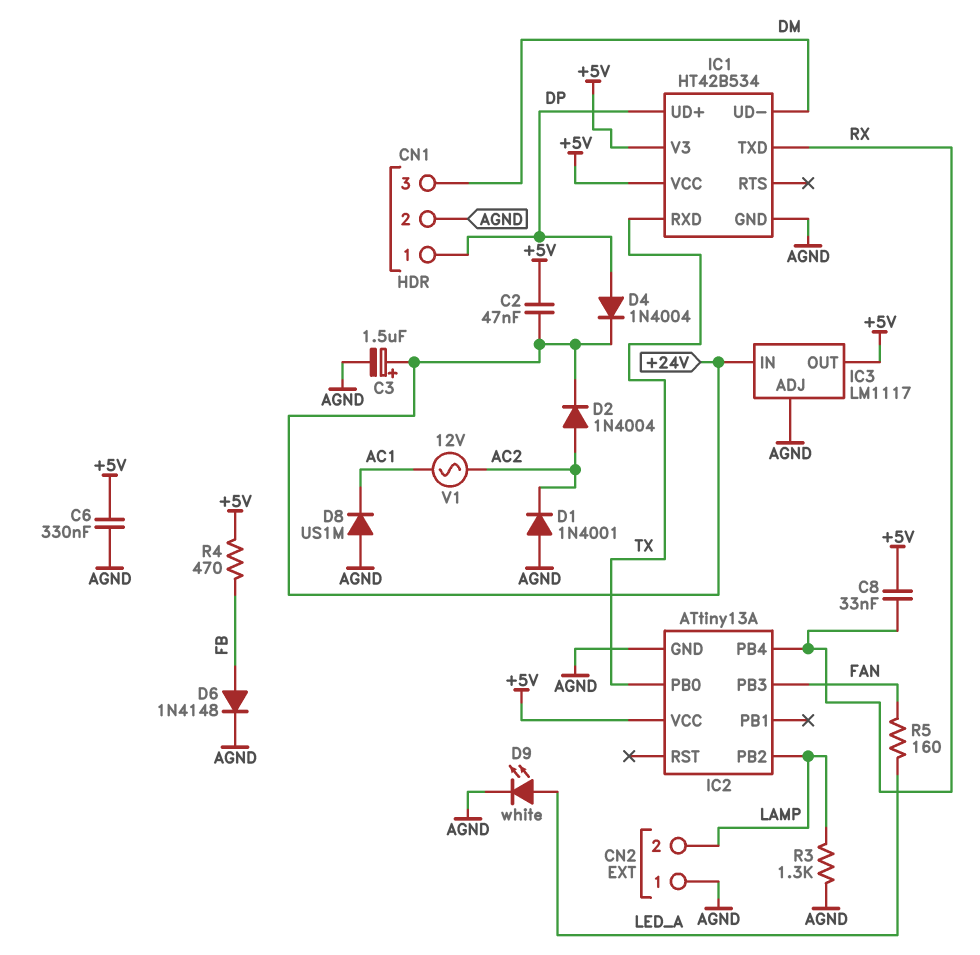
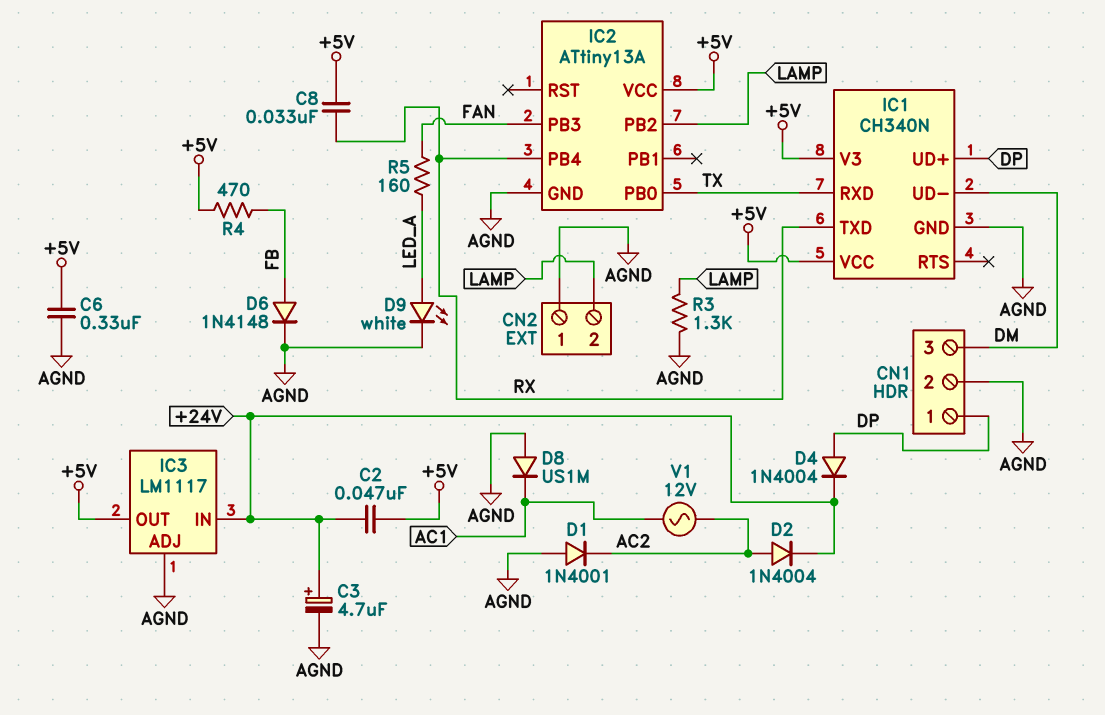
C3: 1.5uF (plus +24V, minus AGND) -> 4.7uF (plus +24V, minus AGND)
IC1: HT42B534 -> CH340N

